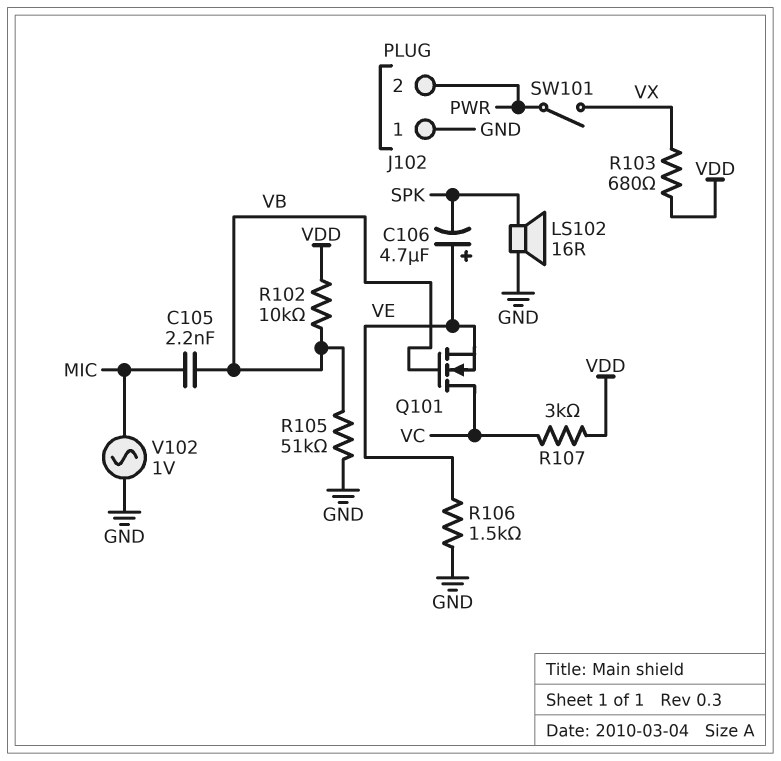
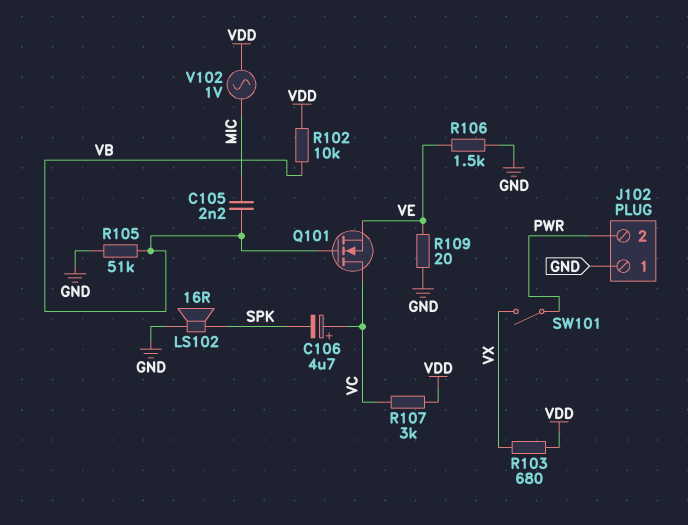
C106: 4.7uF (plus VE, minus SPK) -> 4.7uF (plus VC, minus SPK)
R109: none -> 20 (GND, VE)
V102: AC 1V (GND, MIC) -> AC 1V (MIC, VDD)

